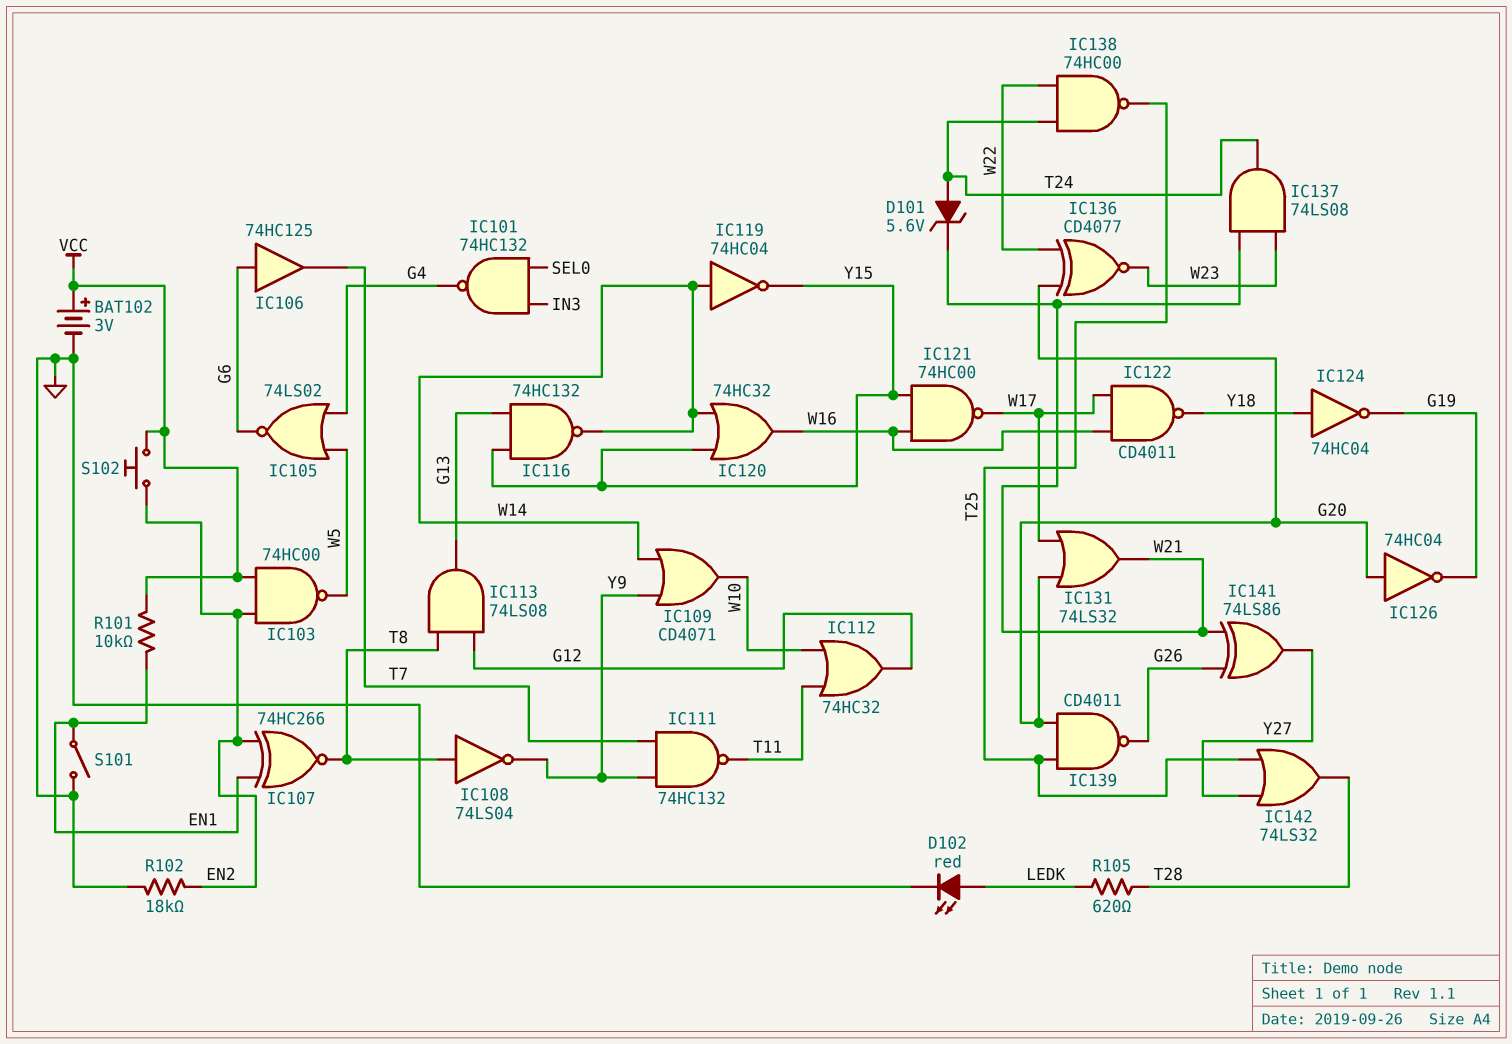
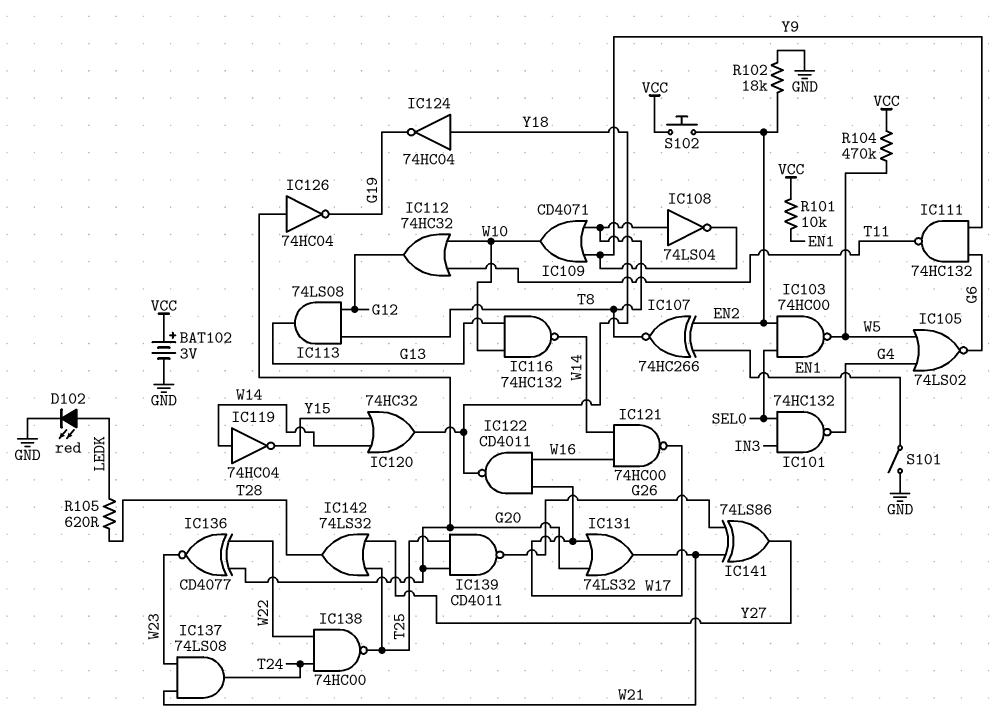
D101: zener 5.6V (A T24, K W21) -> none
IC103: NAND 74HC00 (in EN2, in VCC, out W5) -> NAND 74HC00 (in EN2, in SEL0, out W5)
IC106: buffer 74HC125 (in G6, out T7) -> none
IC109: OR CD4071 (in W14, in Y9, out W10) -> OR CD4071 (in T8, in Y9, out W10)
IC111: NAND 74HC132 (in T7, in Y9, out T11) -> NAND 74HC132 (in G6, in Y9, out T11)
IC116: NAND 74HC132 (in G13, in Y15, out W14) -> NAND 74HC132 (in G13, in W10, out W14)
IC120: OR 74HC32 (in W14, in Y15, out W16) -> OR 74HC32 (in W14, in Y15, out Y18)
IC121: NAND 74HC00 (in W16, in Y15, out W17) -> NAND 74HC00 (in W14, in W16, out W17)
R104: none -> 470k (VCC, W5)

